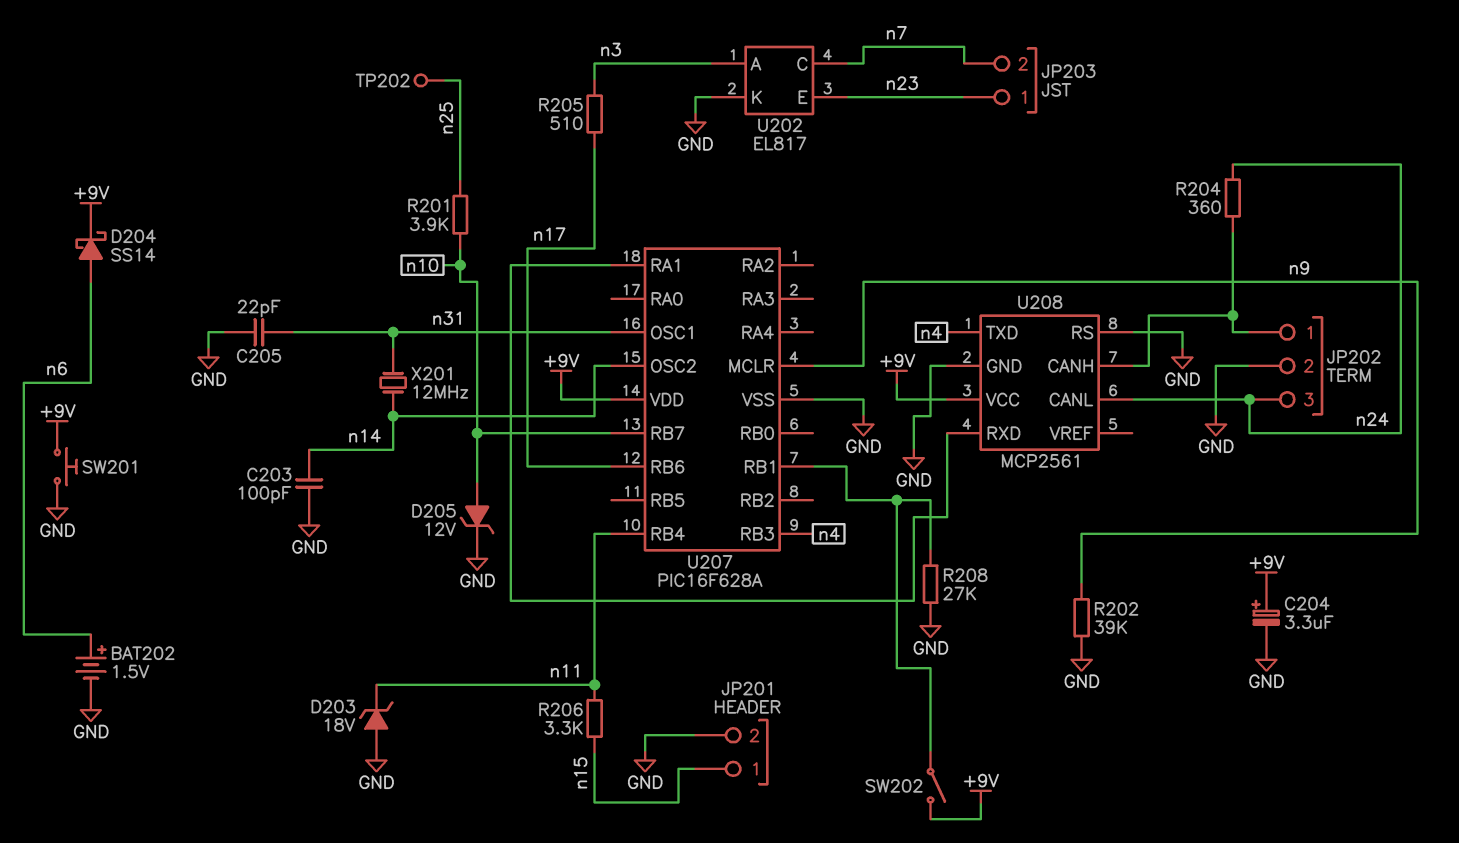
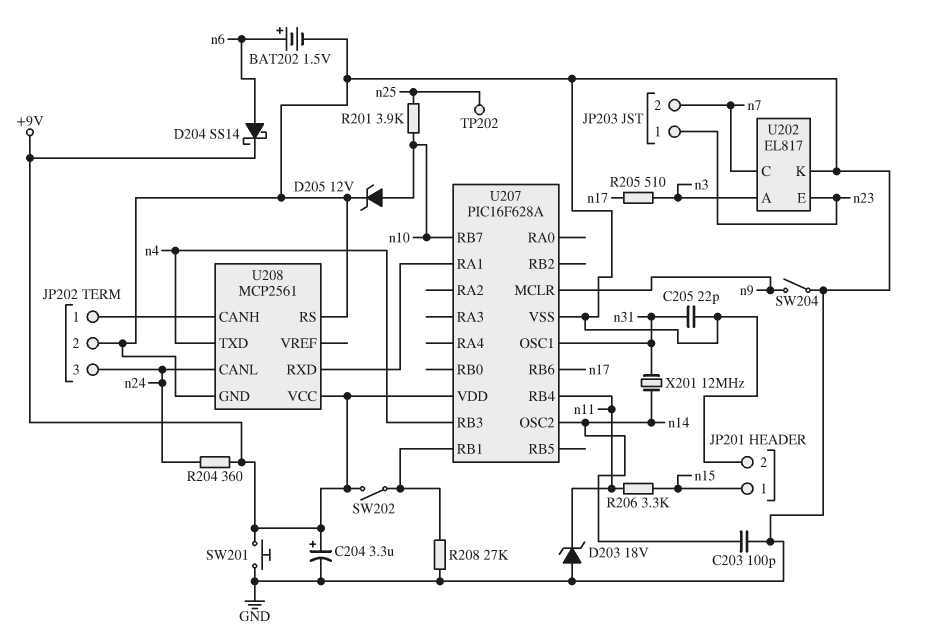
R202: 39k (GND, n9) -> none
R204: 360 (JP202/1, n24) -> 360 (+9V, n24)
SW204: none -> switch (GND, n9)

